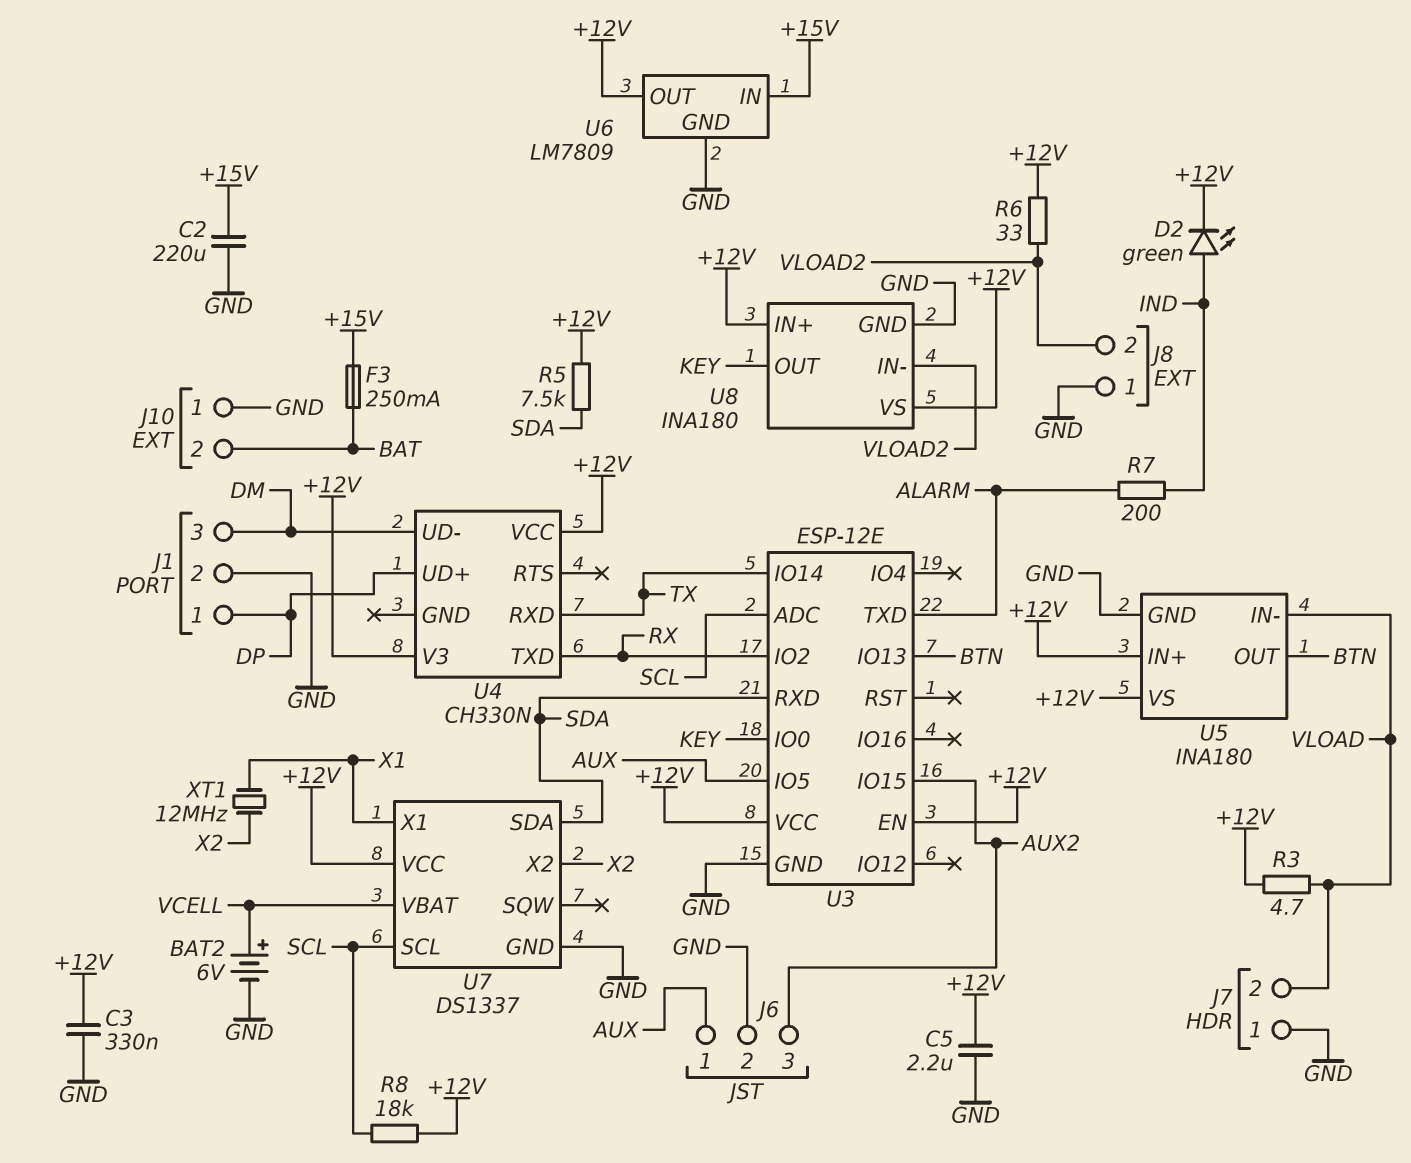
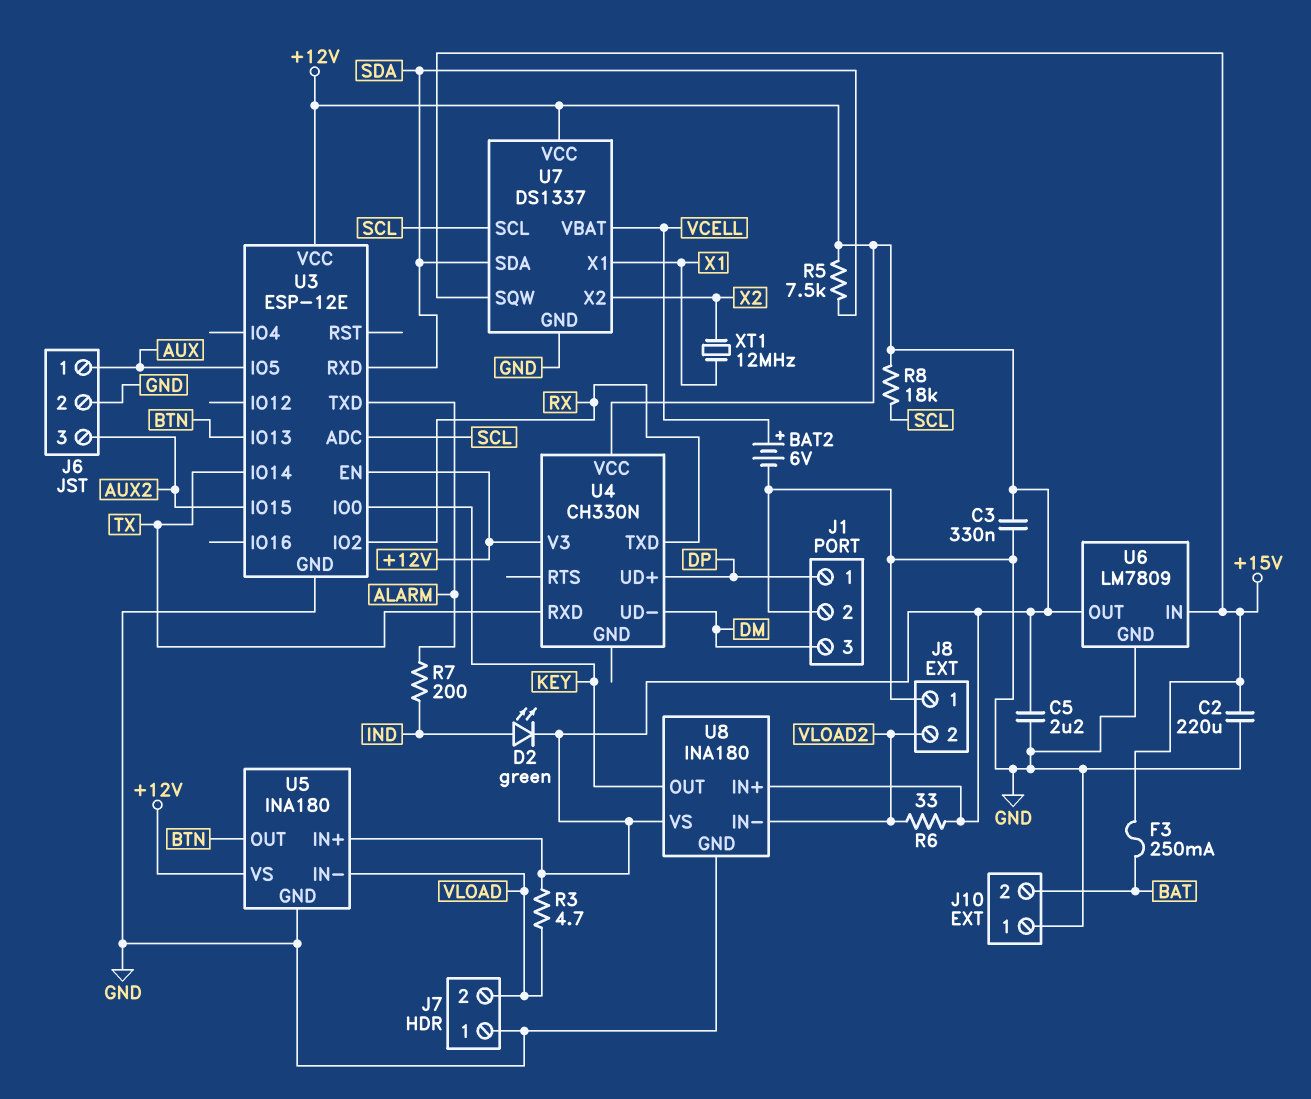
U7 pin SQW: none -> +15V

